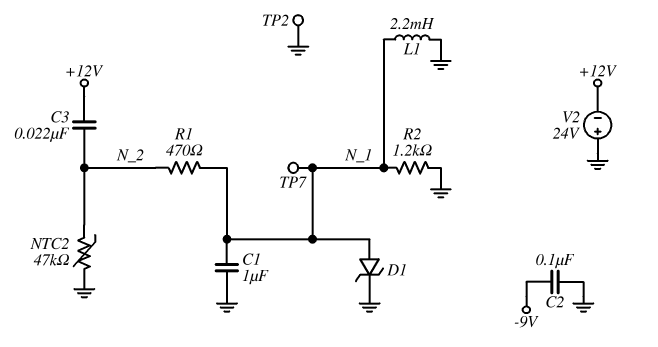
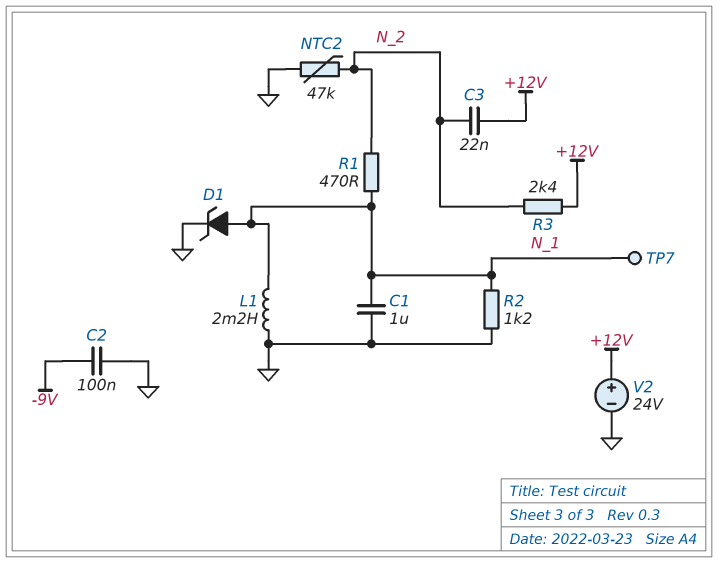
R3: none -> 2.4k (+12V, N_2)
TP2: test point (GND) -> none
V2: 24V (plus GND, minus +12V) -> 24V (plus +12V, minus GND)

